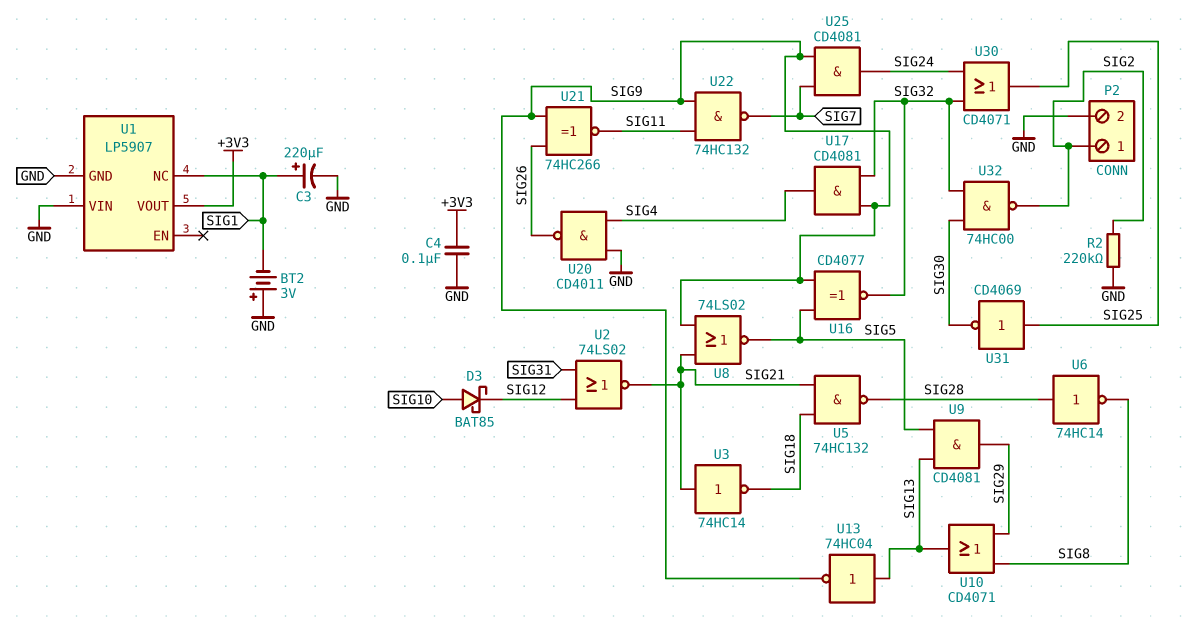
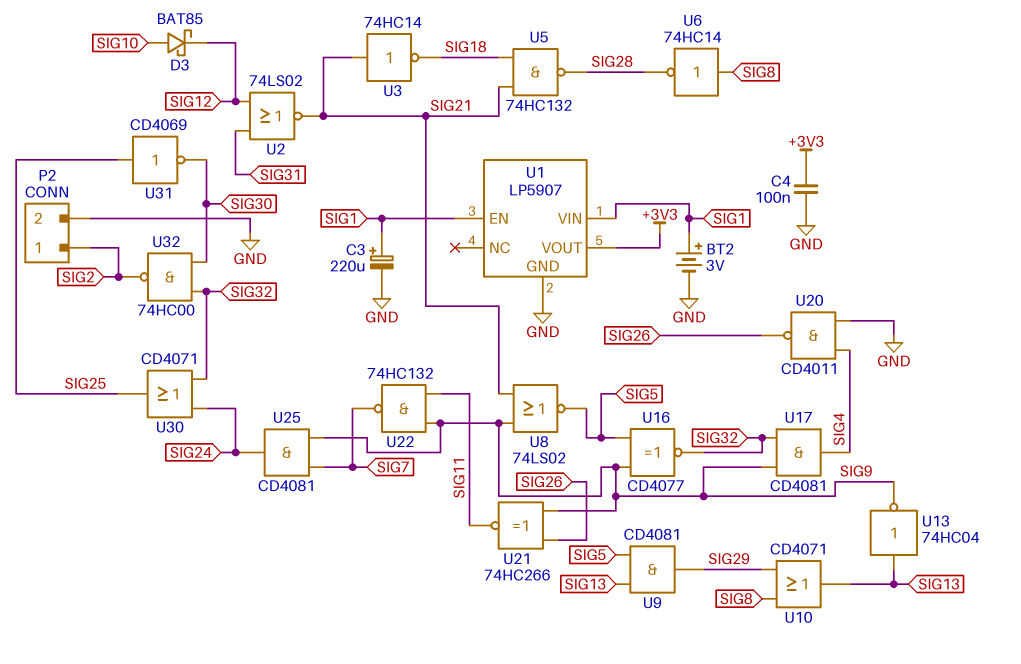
BT2: 3V (plus GND, minus SIG1) -> 3V (plus SIG1, minus GND)
R2: 220k (GND, SIG2) -> none
U1 pin EN: none -> SIG1
U1 pin NC: SIG1 -> none
U1 pin VIN: GND -> SIG1
U6: NOT 74HC14 (in SIG28, out SIG8) -> NOT 74HC14 (in SIG8, out SIG28)

